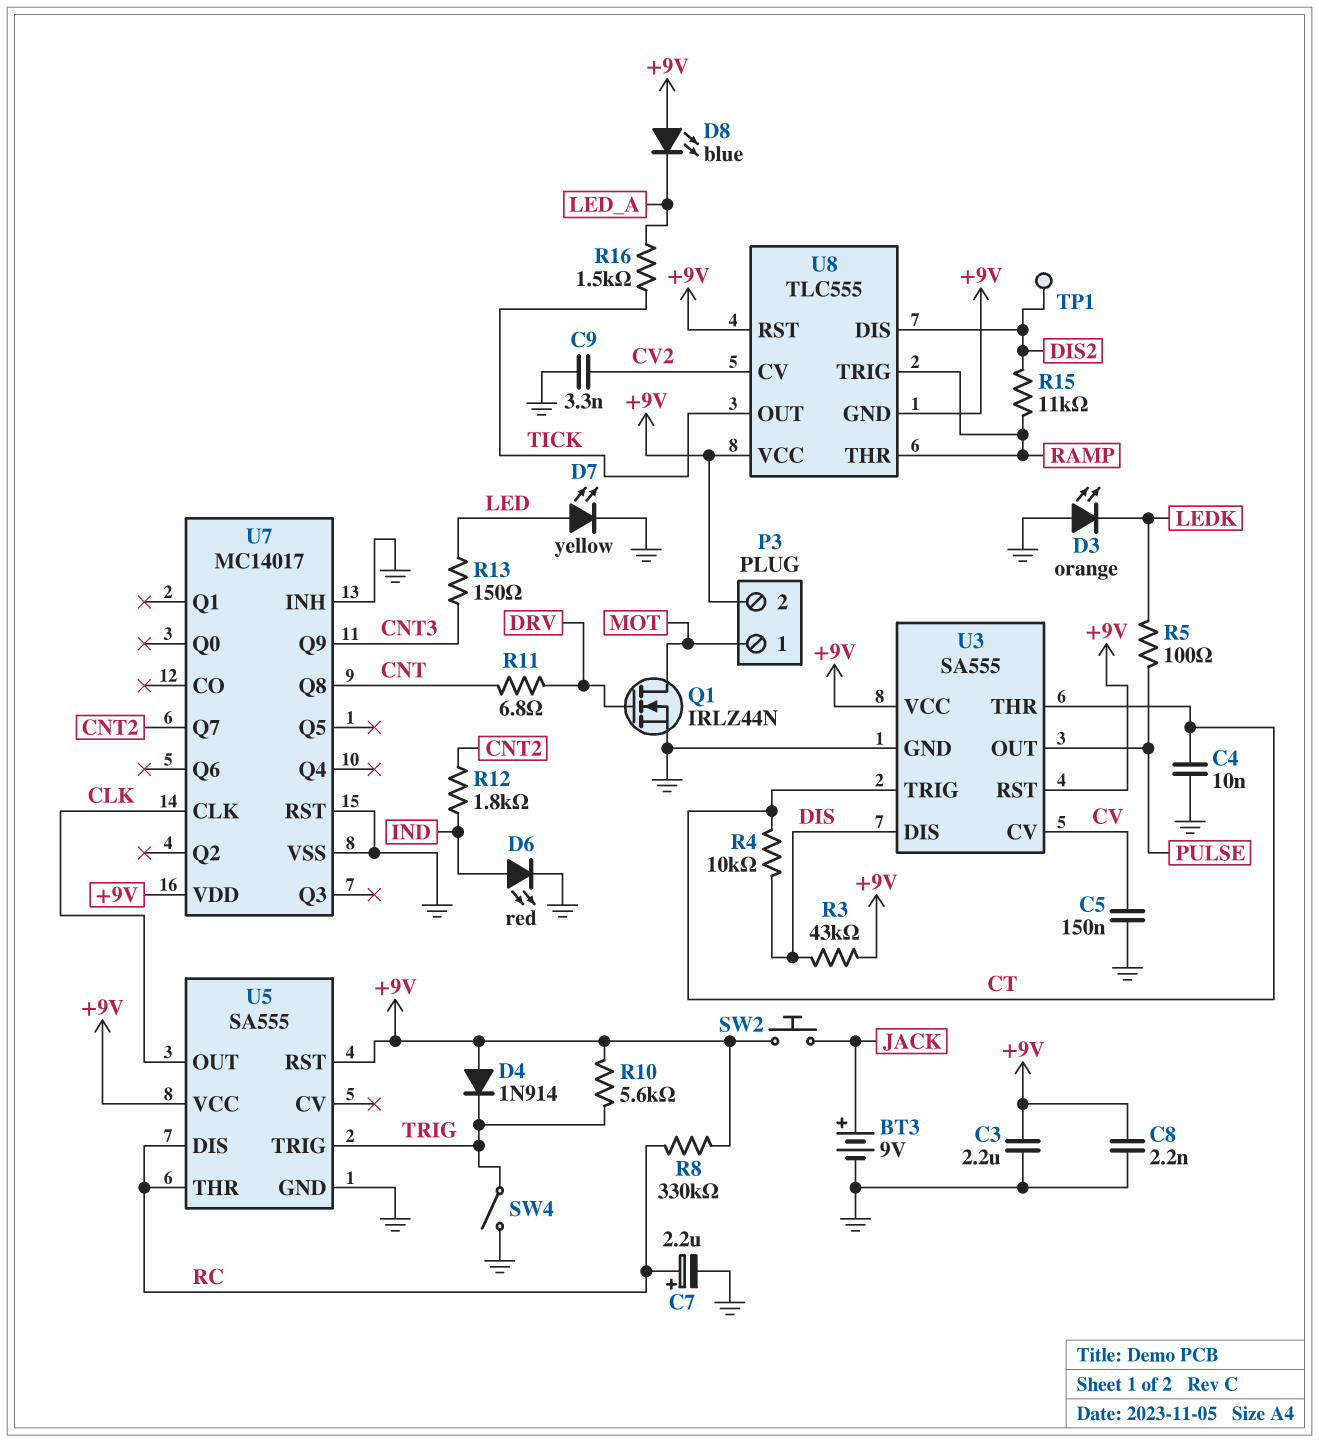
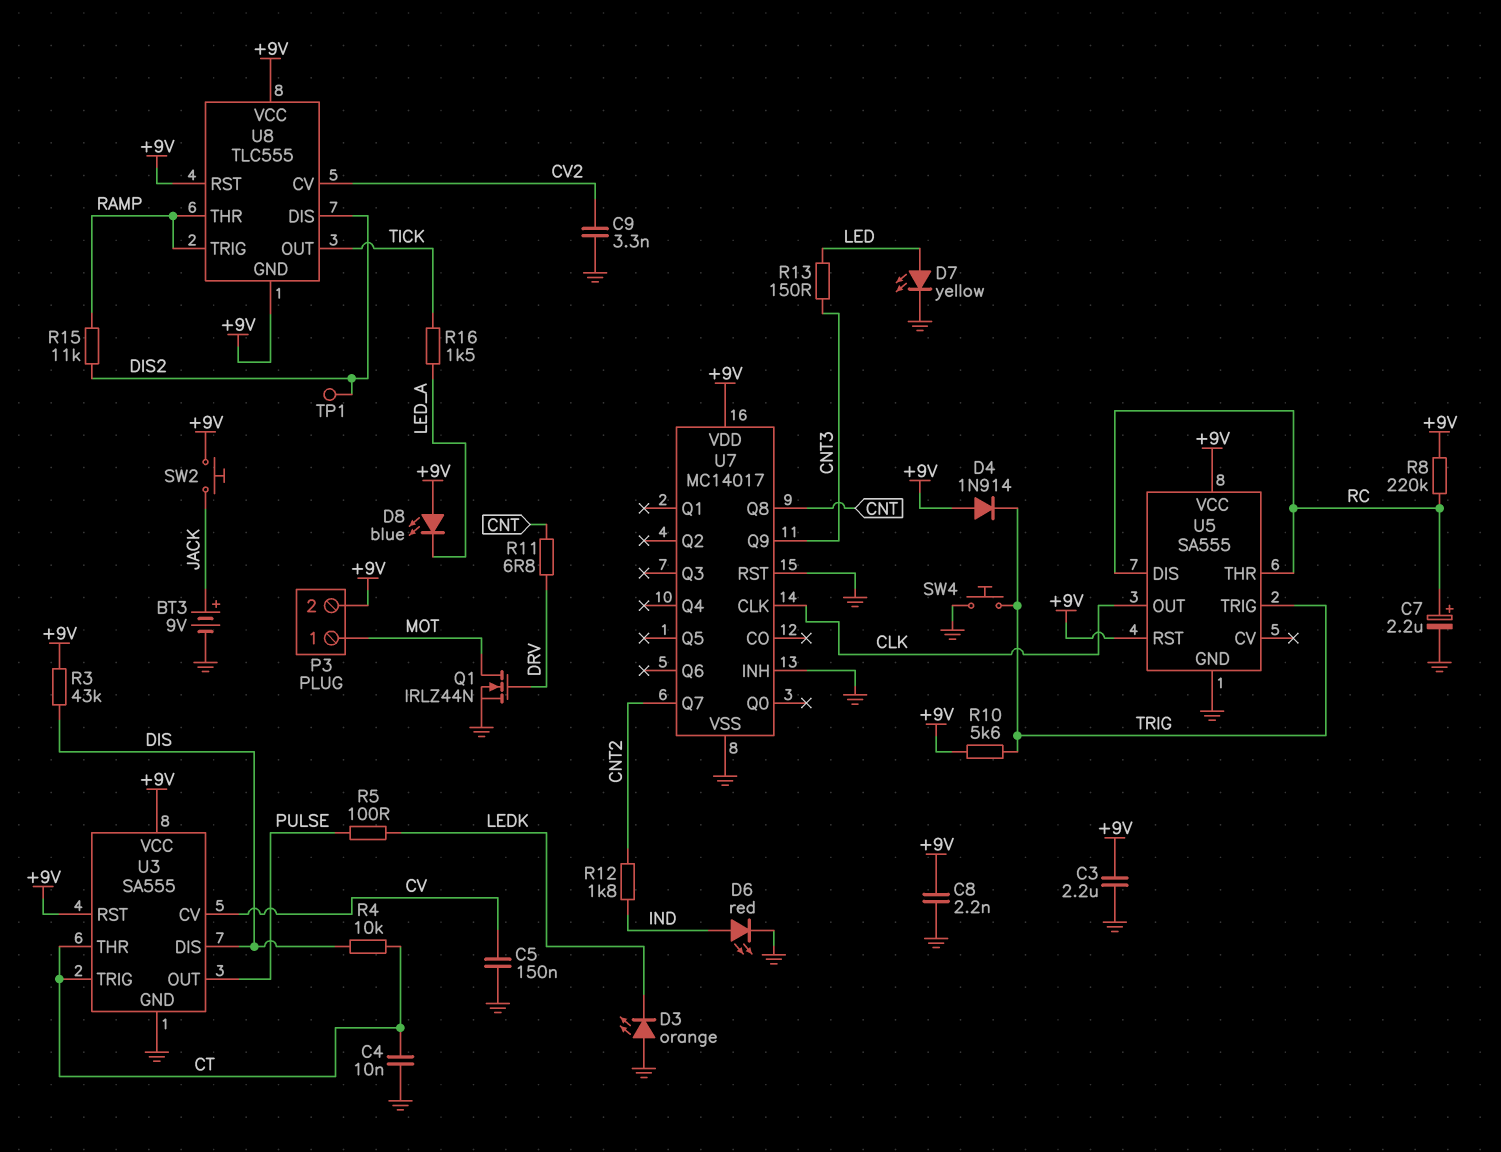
R8: 330k (+9V, RC) -> 220k (+9V, RC)
SW4: switch (GND, TRIG) -> button (GND, TRIG)

